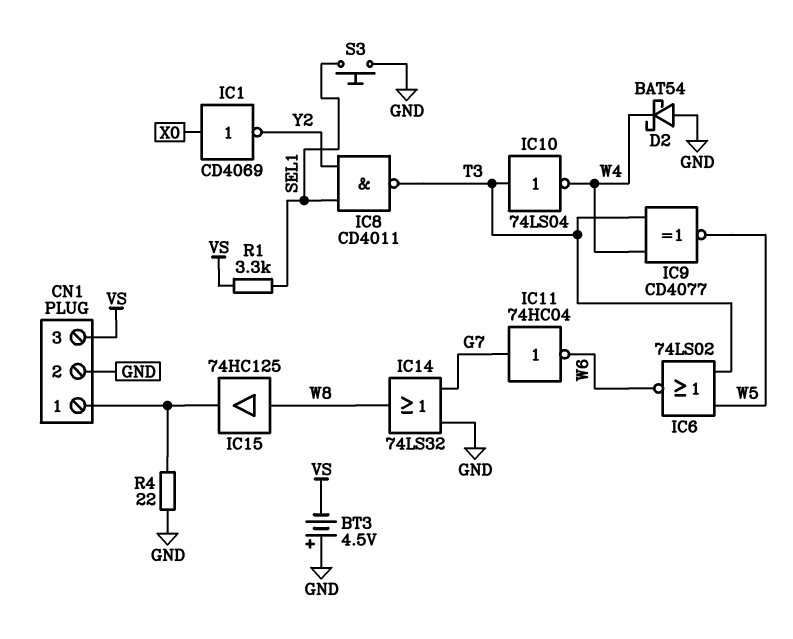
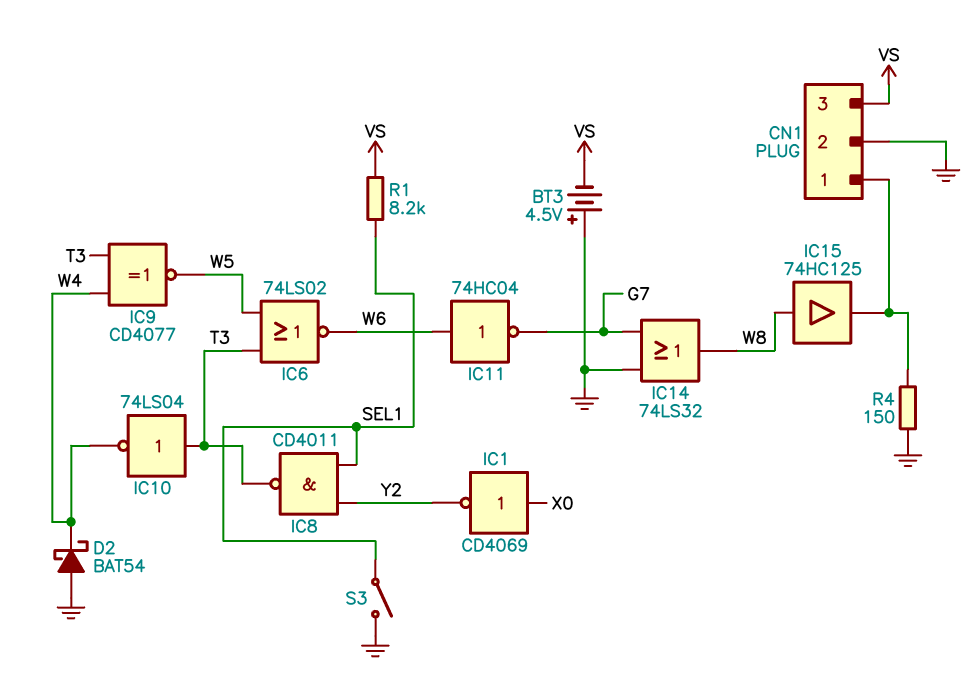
IC11: NOT 74HC04 (in G7, out W6) -> NOT 74HC04 (in W6, out G7)
R1: 3.3k (SEL1, VS) -> 8.2k (SEL1, VS)
R4: 22 (CN1/1, GND) -> 150 (CN1/1, GND)
S3: button (GND, SEL1) -> switch (GND, SEL1)

